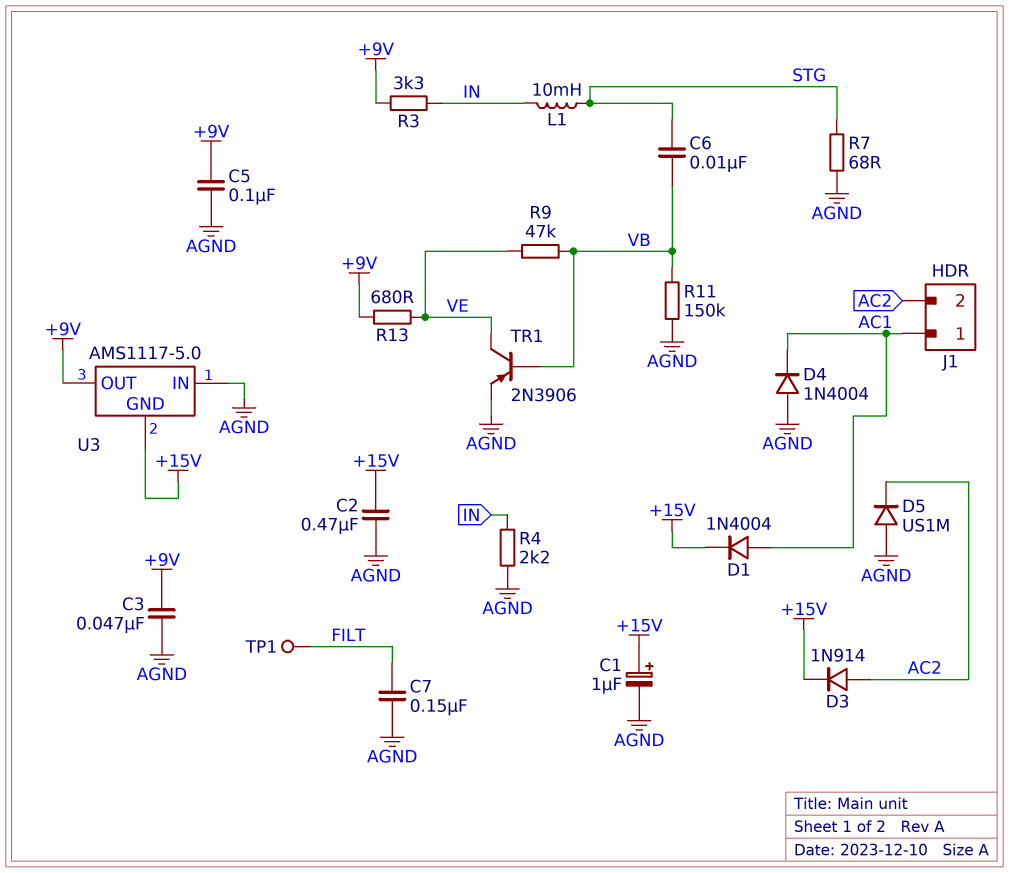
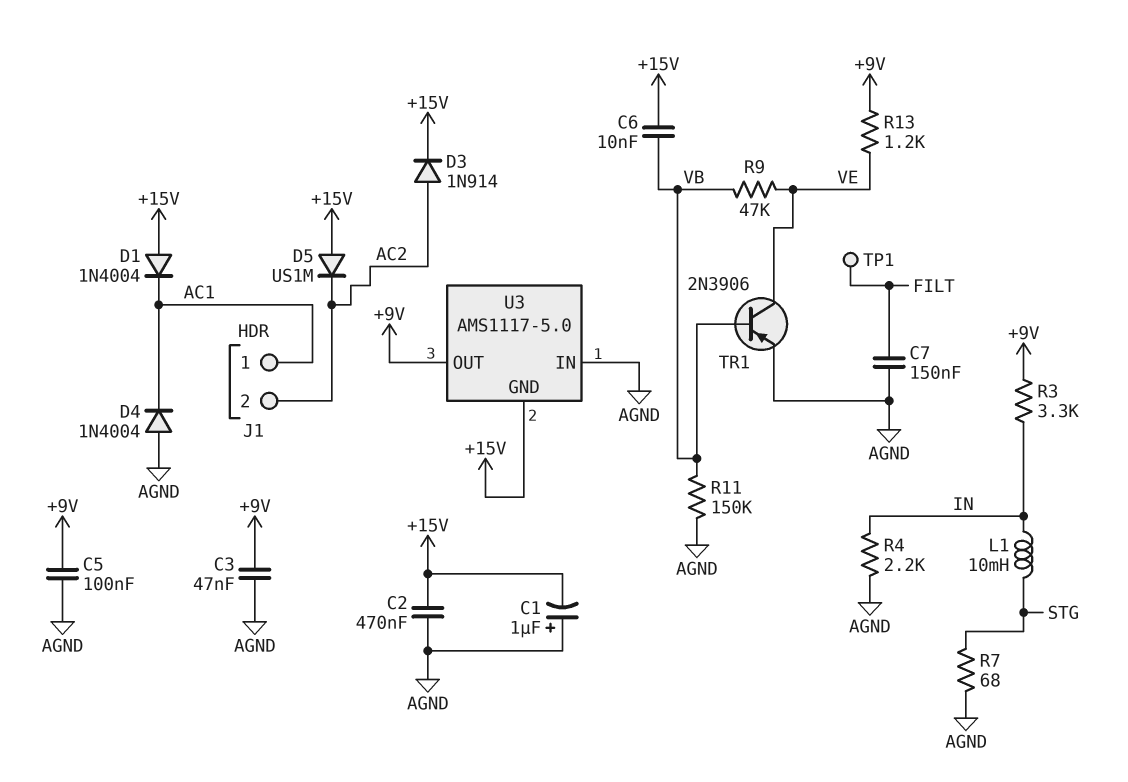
C1: 1uF (plus +15V, minus AGND) -> 1uF (plus AGND, minus +15V)
C6: 10nF (STG, VB) -> 10nF (+15V, VB)
D1: diode 1N4004 (A AC1, K +15V) -> diode 1N4004 (A +15V, K AC1)
D5: diode US1M (A AGND, K AC2) -> diode US1M (A +15V, K AC2)
R13: 680 (+9V, VE) -> 1.2k (+9V, VE)

